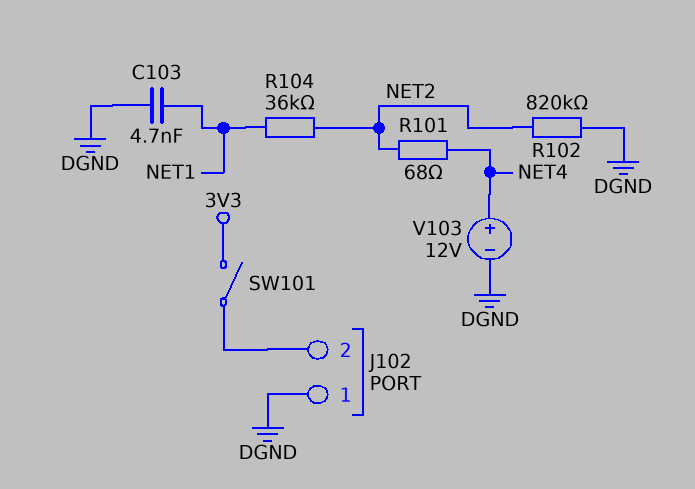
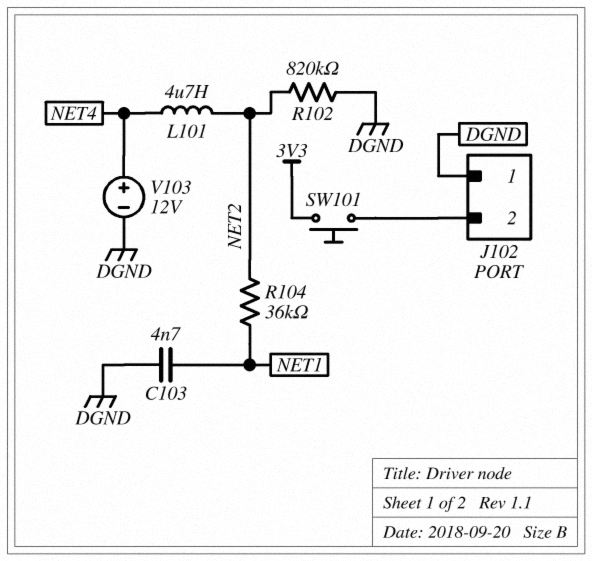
L101: none -> 4.7uH (NET2, NET4)
R101: 68 (NET2, NET4) -> none
SW101: switch (3V3, J102/2) -> button (3V3, J102/2)

